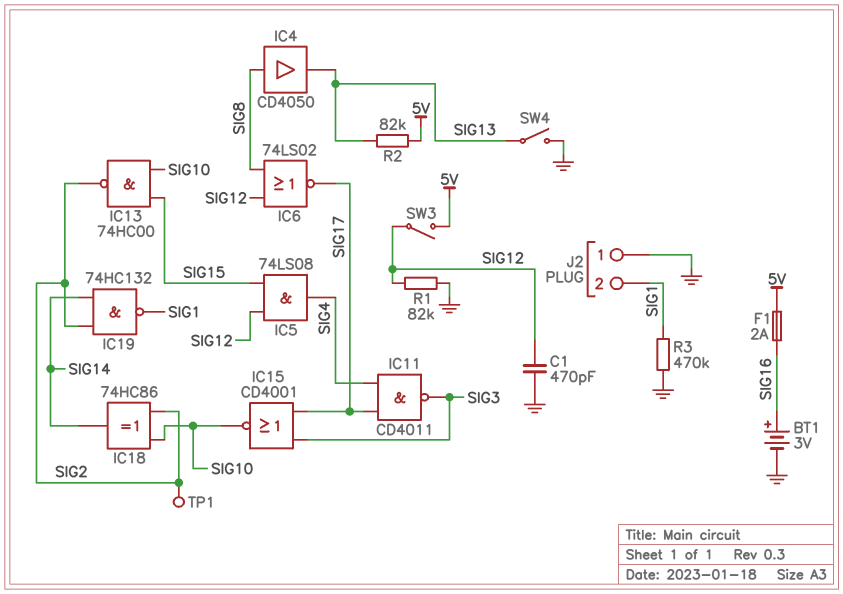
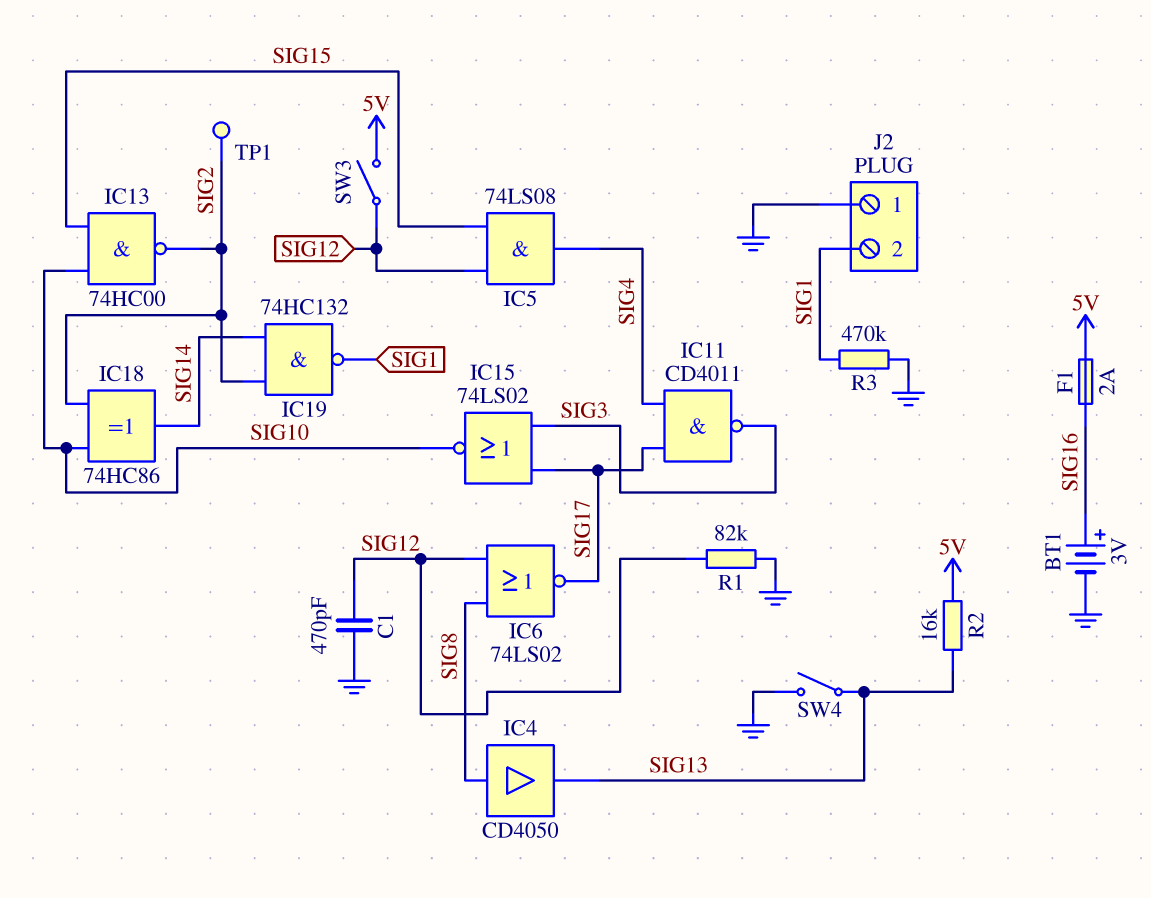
IC15: NOR CD4001 (in SIG3, in SIG17, out SIG10) -> NOR 74LS02 (in SIG3, in SIG17, out SIG10)
R2: 82k (5V, SIG13) -> 16k (5V, SIG13)

